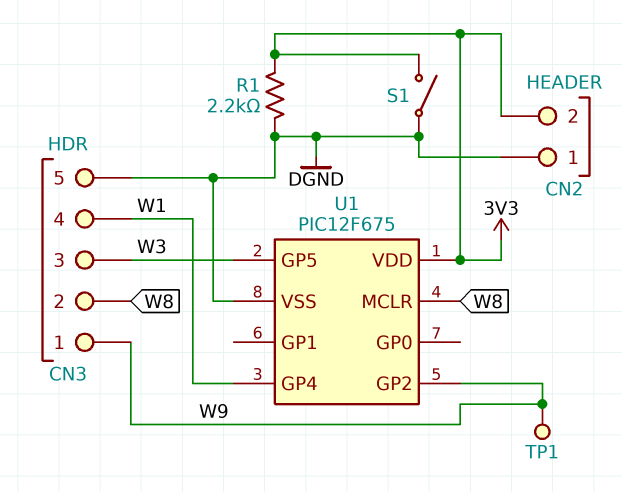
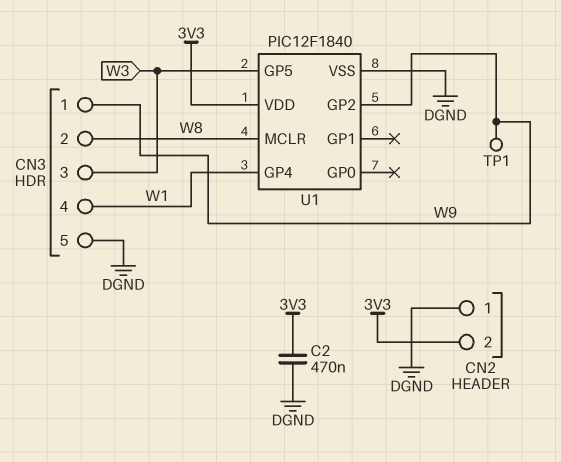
C2: none -> 470nF (3V3, DGND)
R1: 2.2k (3V3, DGND) -> none
S1: switch (3V3, DGND) -> none
U1: PIC12F675 -> PIC12F1840

